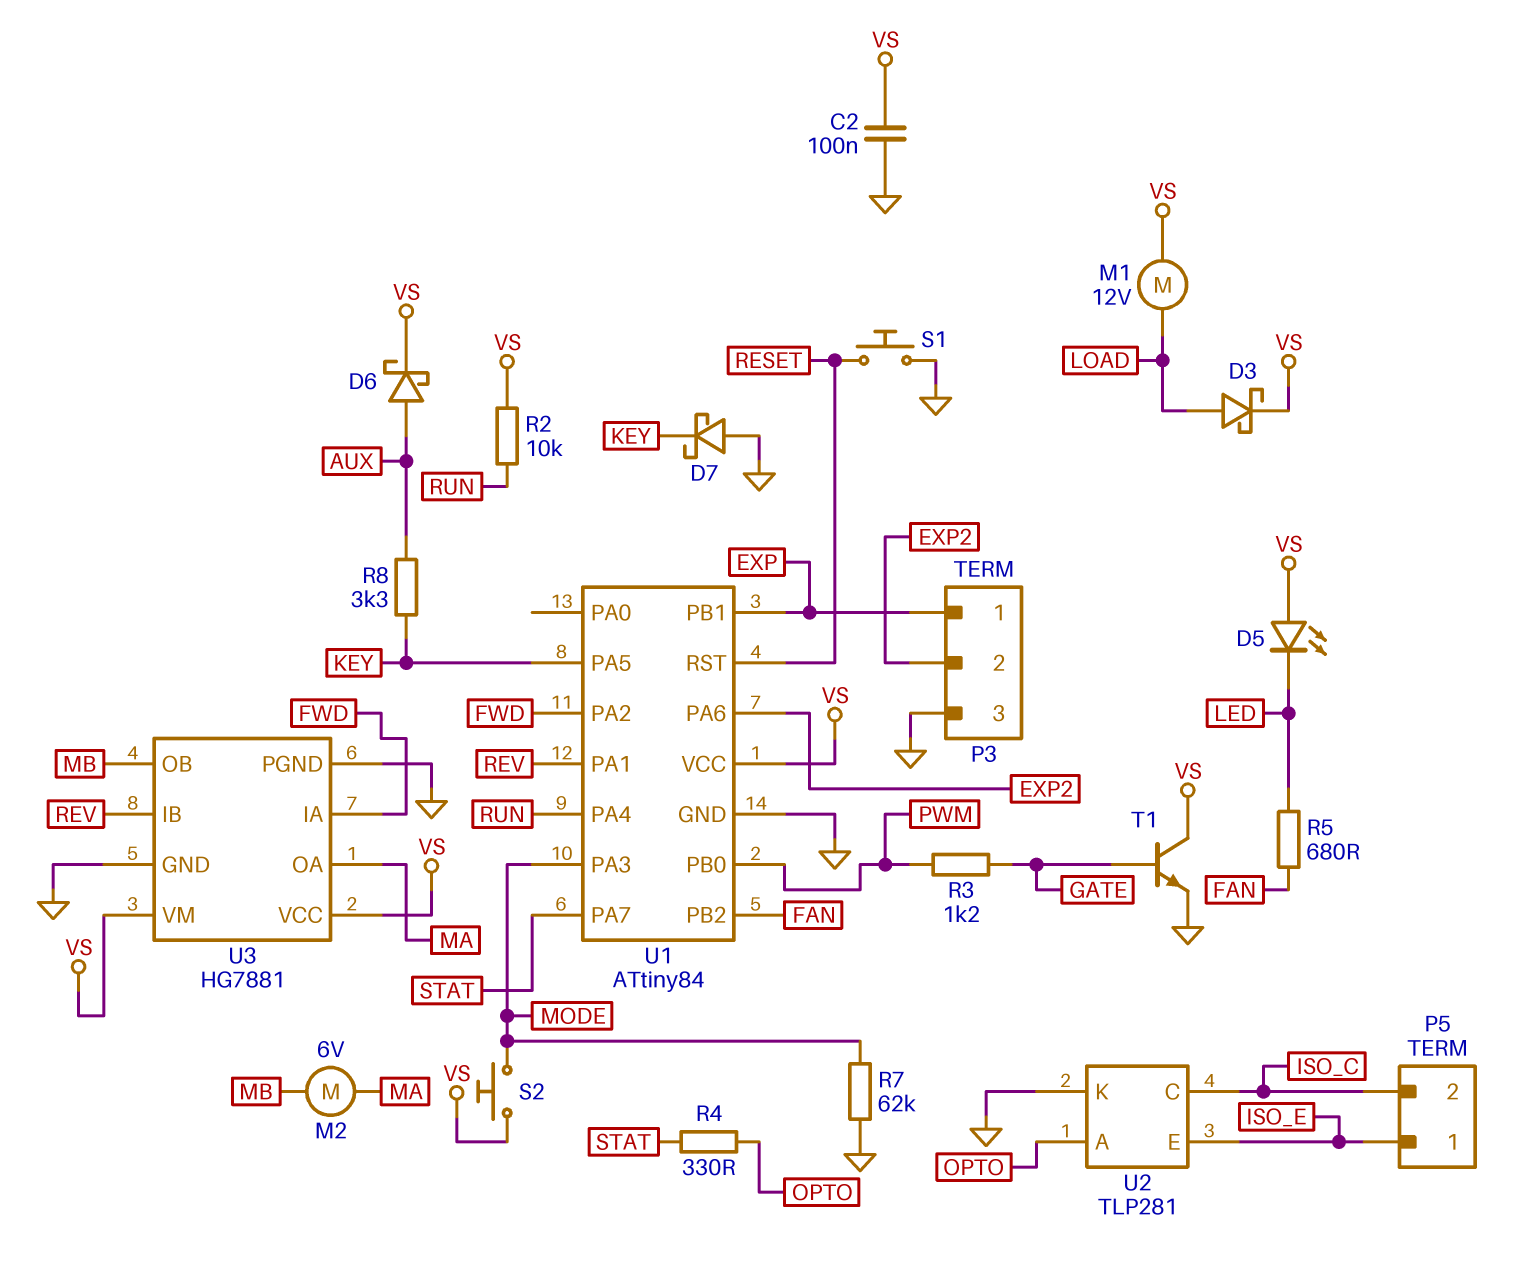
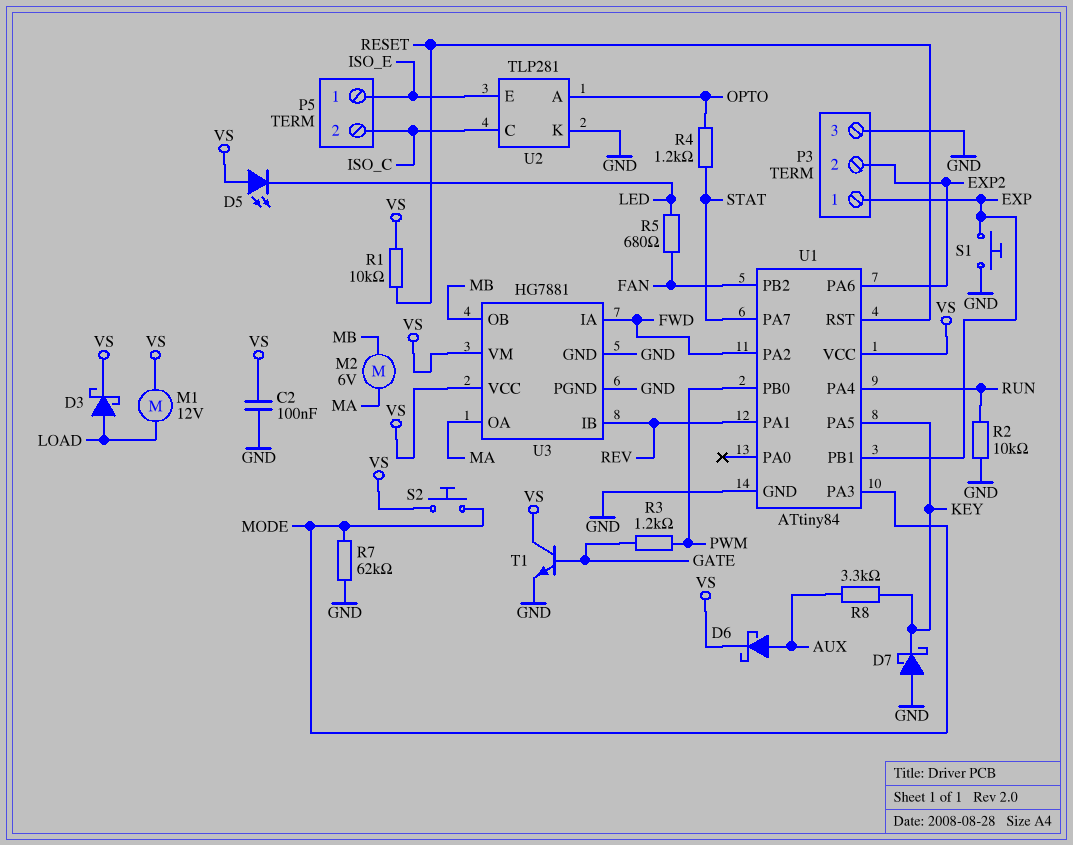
R1: none -> 10k (RESET, VS)
R2: 10k (RUN, VS) -> 10k (GND, RUN)
R4: 330 (OPTO, STAT) -> 1.2k (OPTO, STAT)
S1: button (GND, RESET) -> button (EXP, GND)

